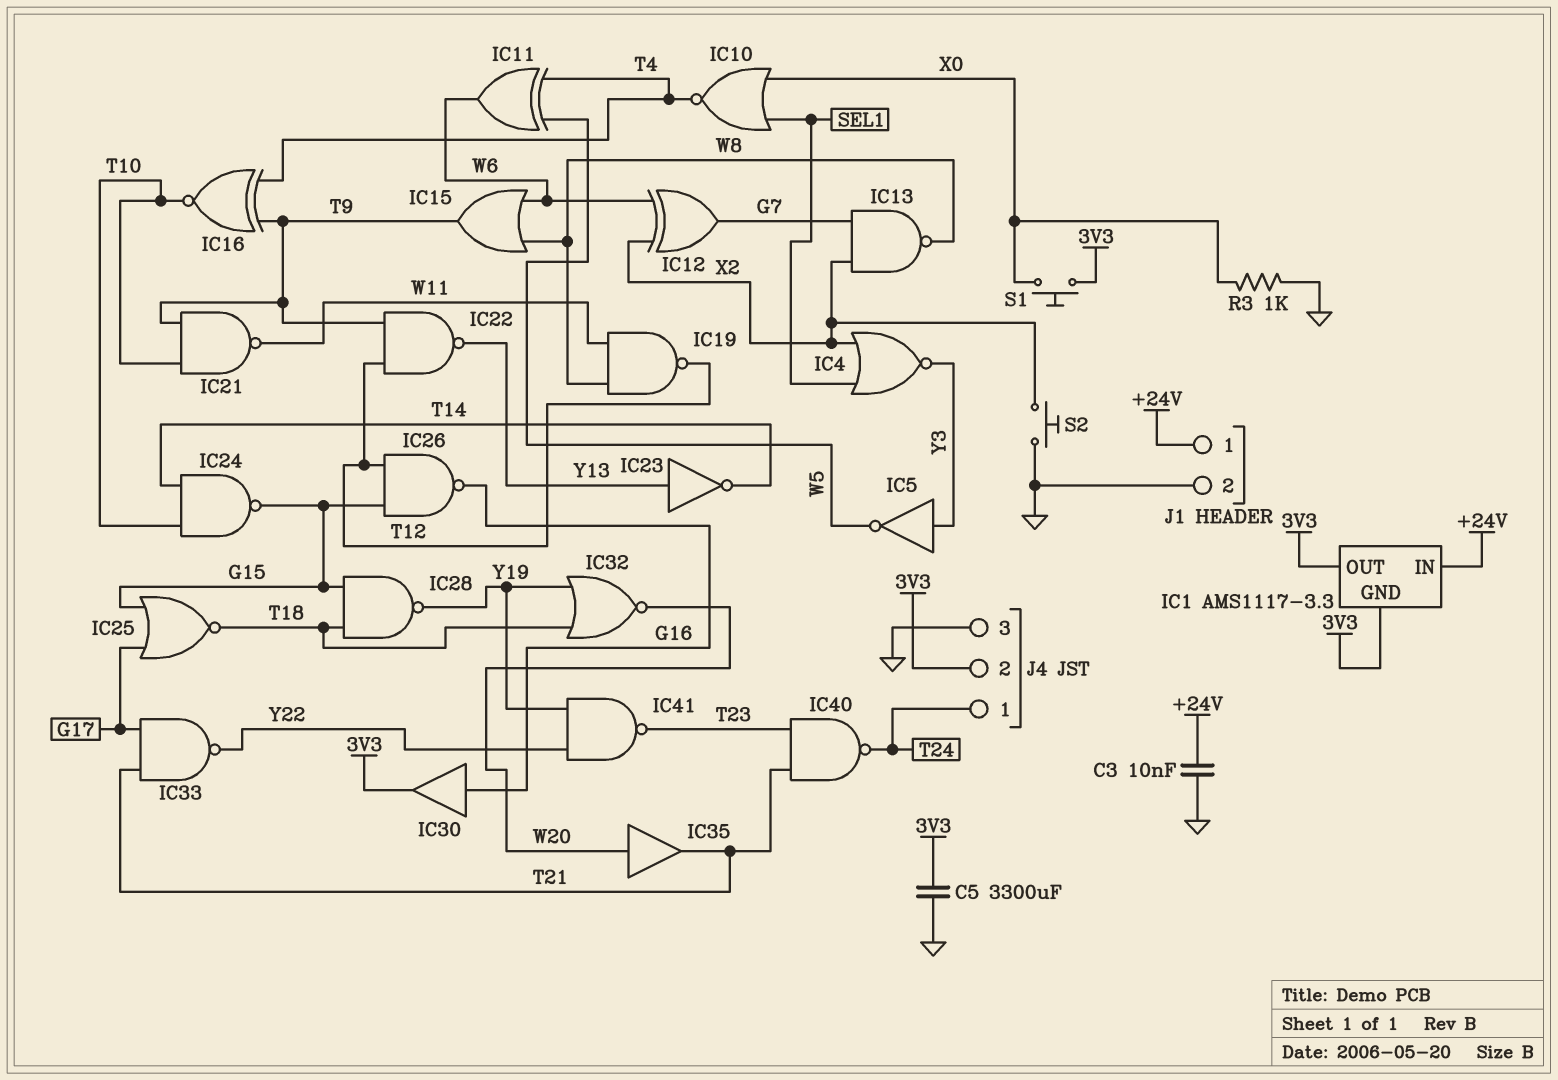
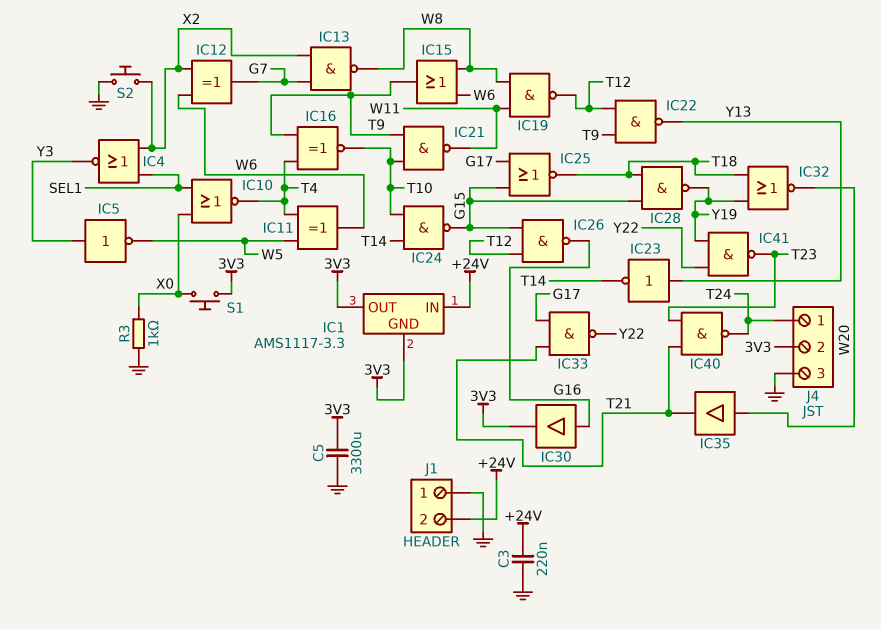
C3: 10nF (+24V, GND) -> 220nF (+24V, GND)
J1 pin 1: +24V -> GND
J1 pin 2: GND -> +24V

